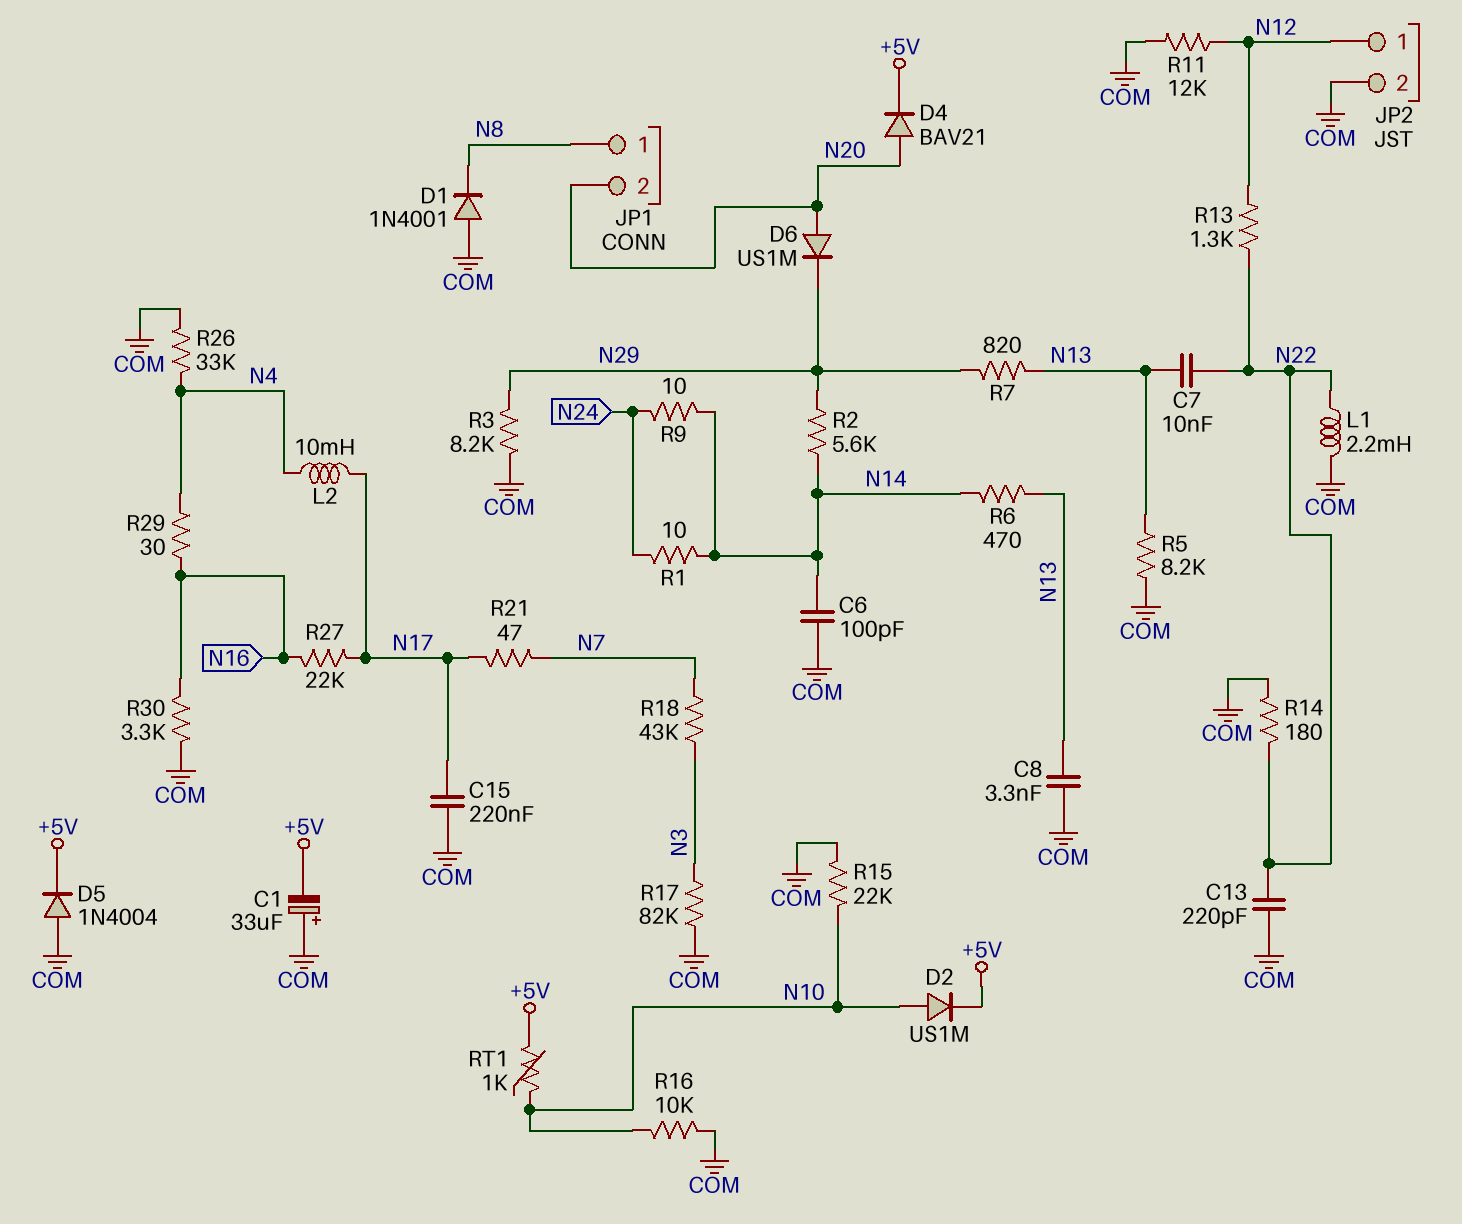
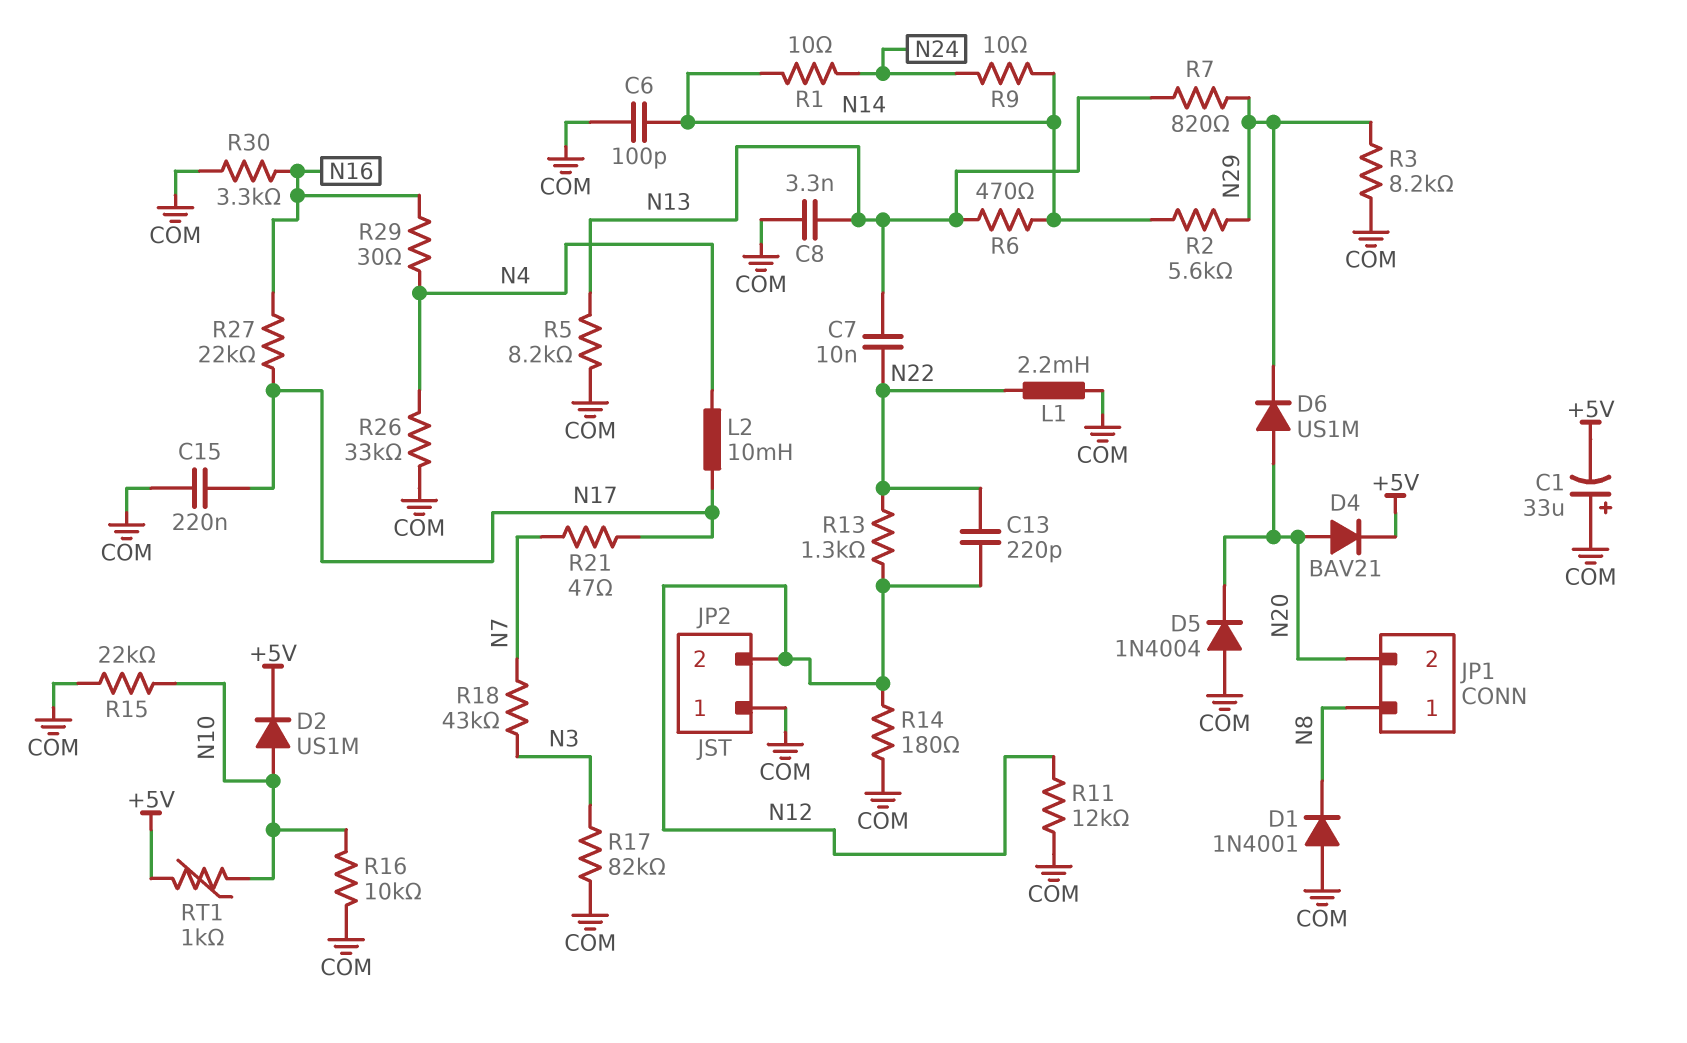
C13: 220pF (COM, N22) -> 220pF (N12, N22)
D5: diode 1N4004 (A COM, K +5V) -> diode 1N4004 (A COM, K N20)
JP2 pin 1: N12 -> COM
JP2 pin 2: COM -> N12
R14: 180 (COM, N22) -> 180 (COM, N12)

